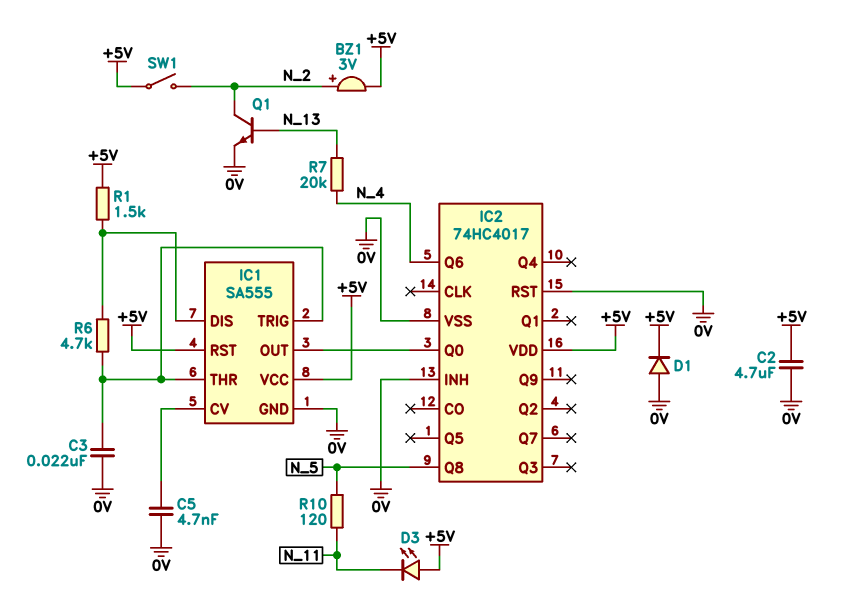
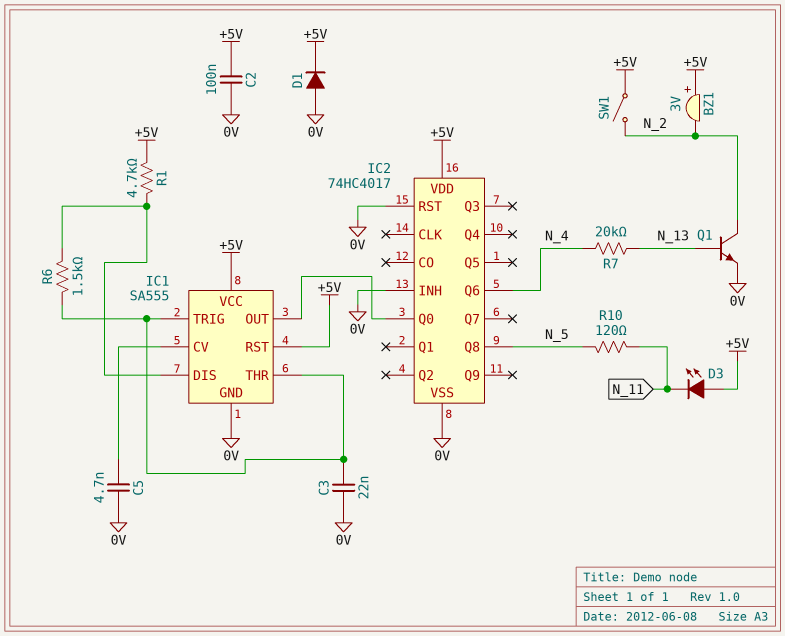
BZ1: buzzer 3V (plus N_2, minus +5V) -> buzzer 3V (plus +5V, minus N_2)
C2: 4.7uF (+5V, 0V) -> 100nF (+5V, 0V)
R1: 1.5k (+5V, IC1/DIS) -> 4.7k (+5V, IC1/DIS)
R6: 4.7k (IC1/DIS, IC1/THR) -> 1.5k (IC1/DIS, IC1/THR)

